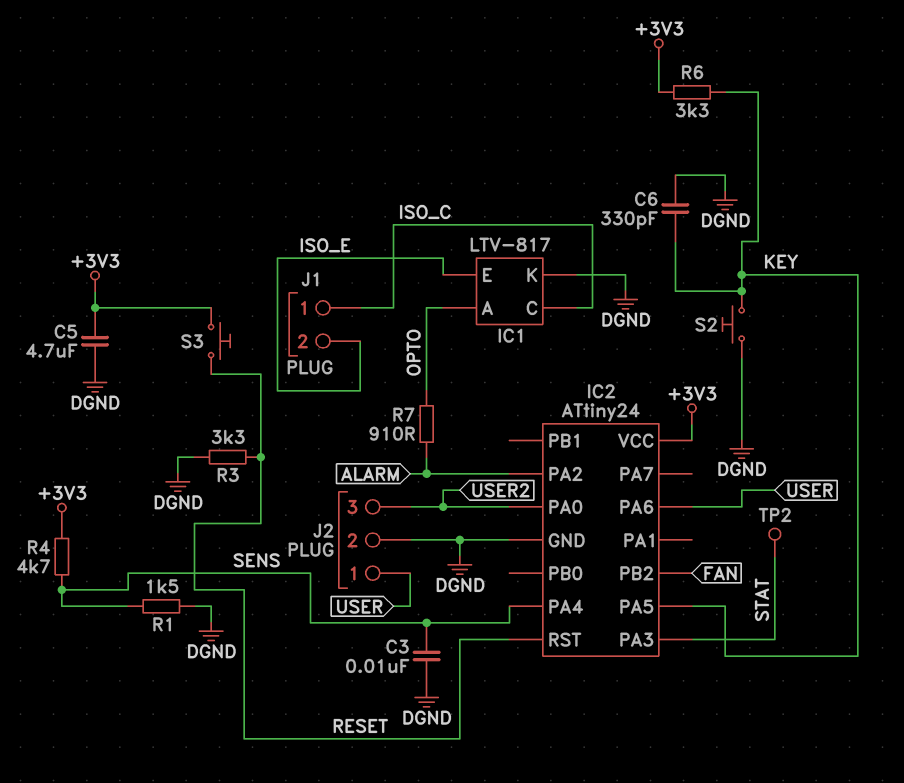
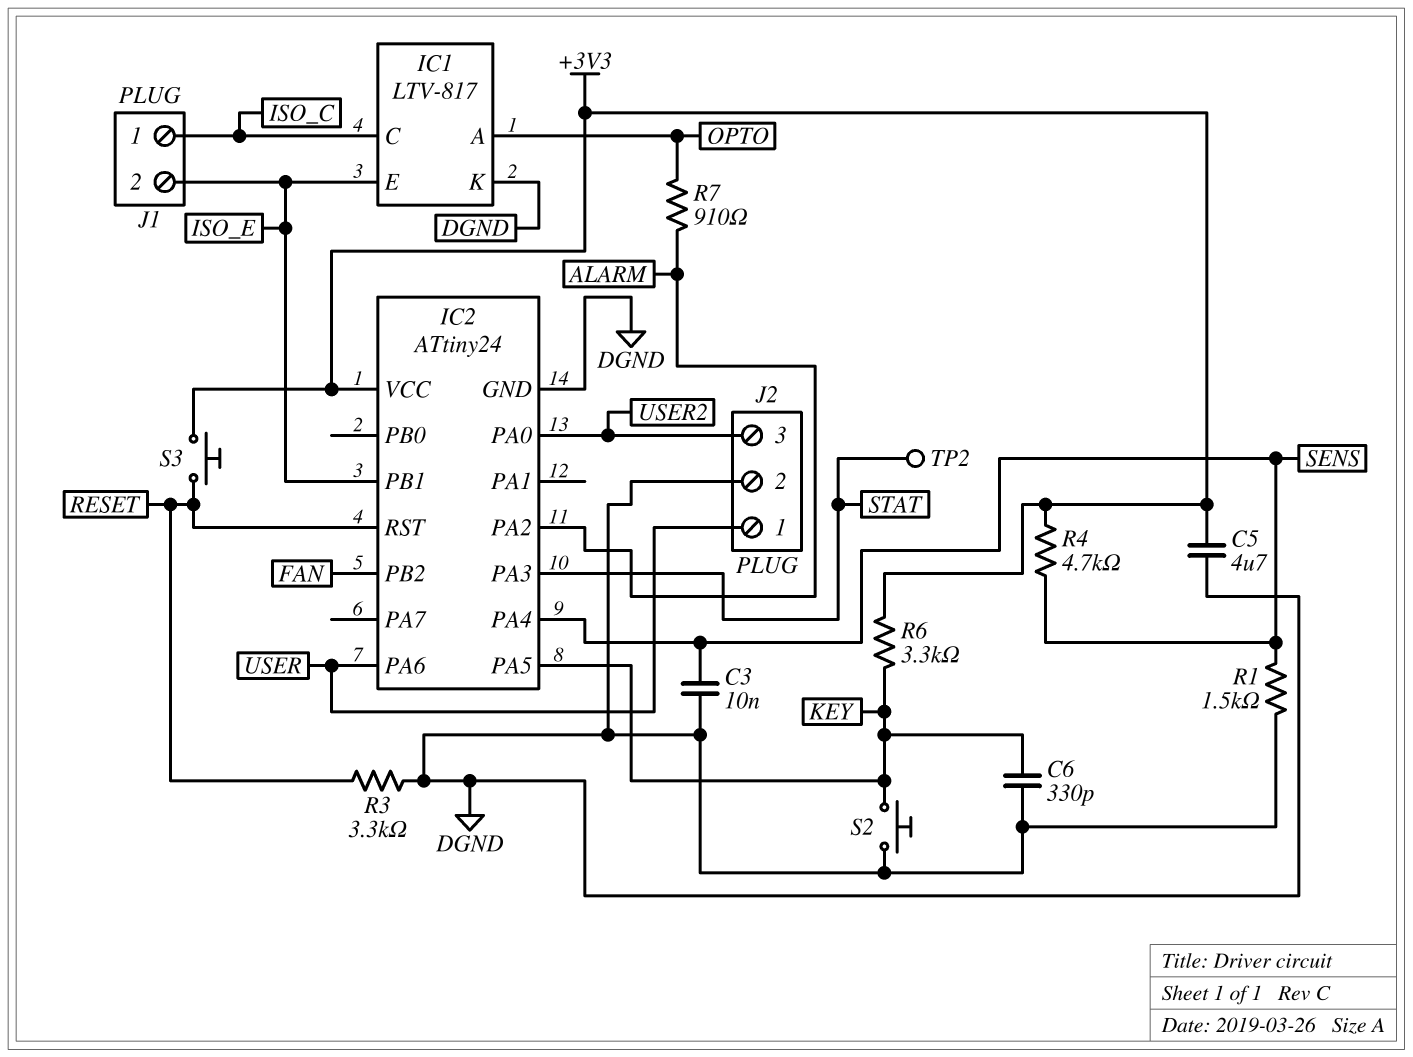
IC2 pin PB1: none -> ISO_E

